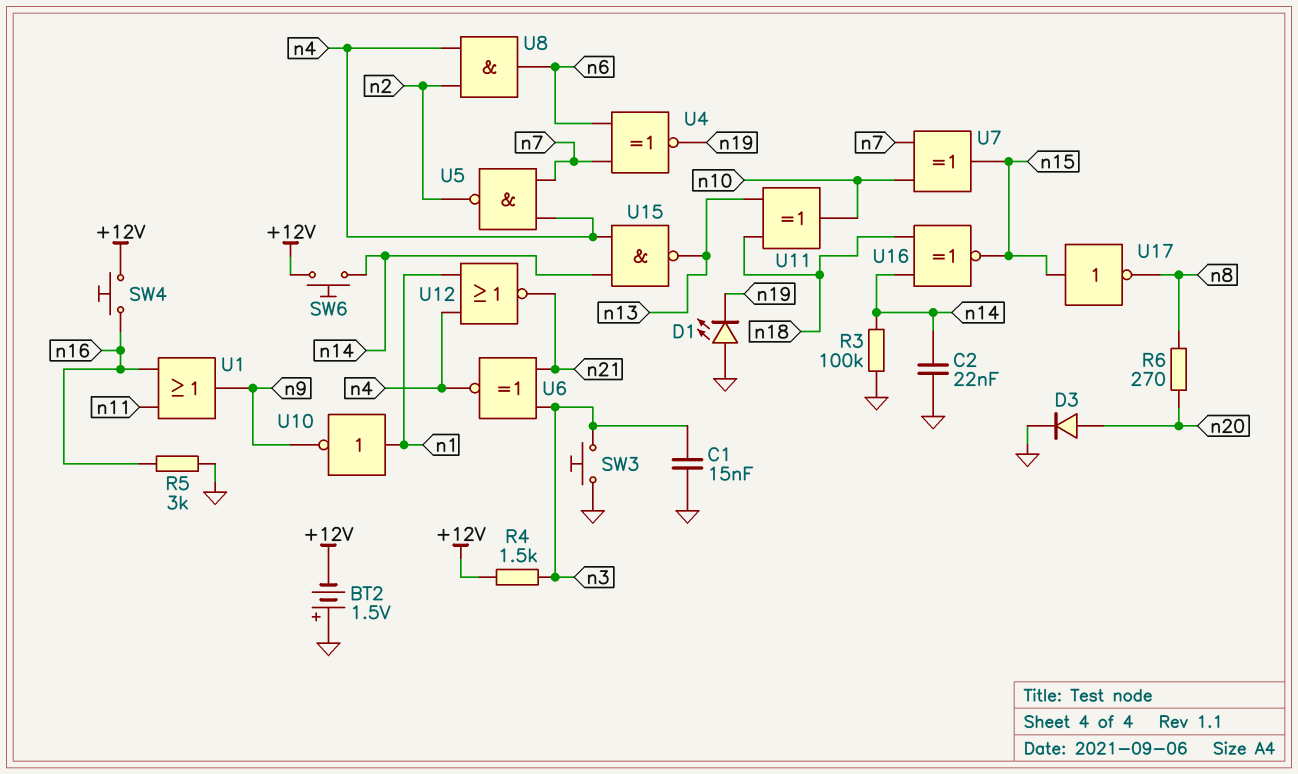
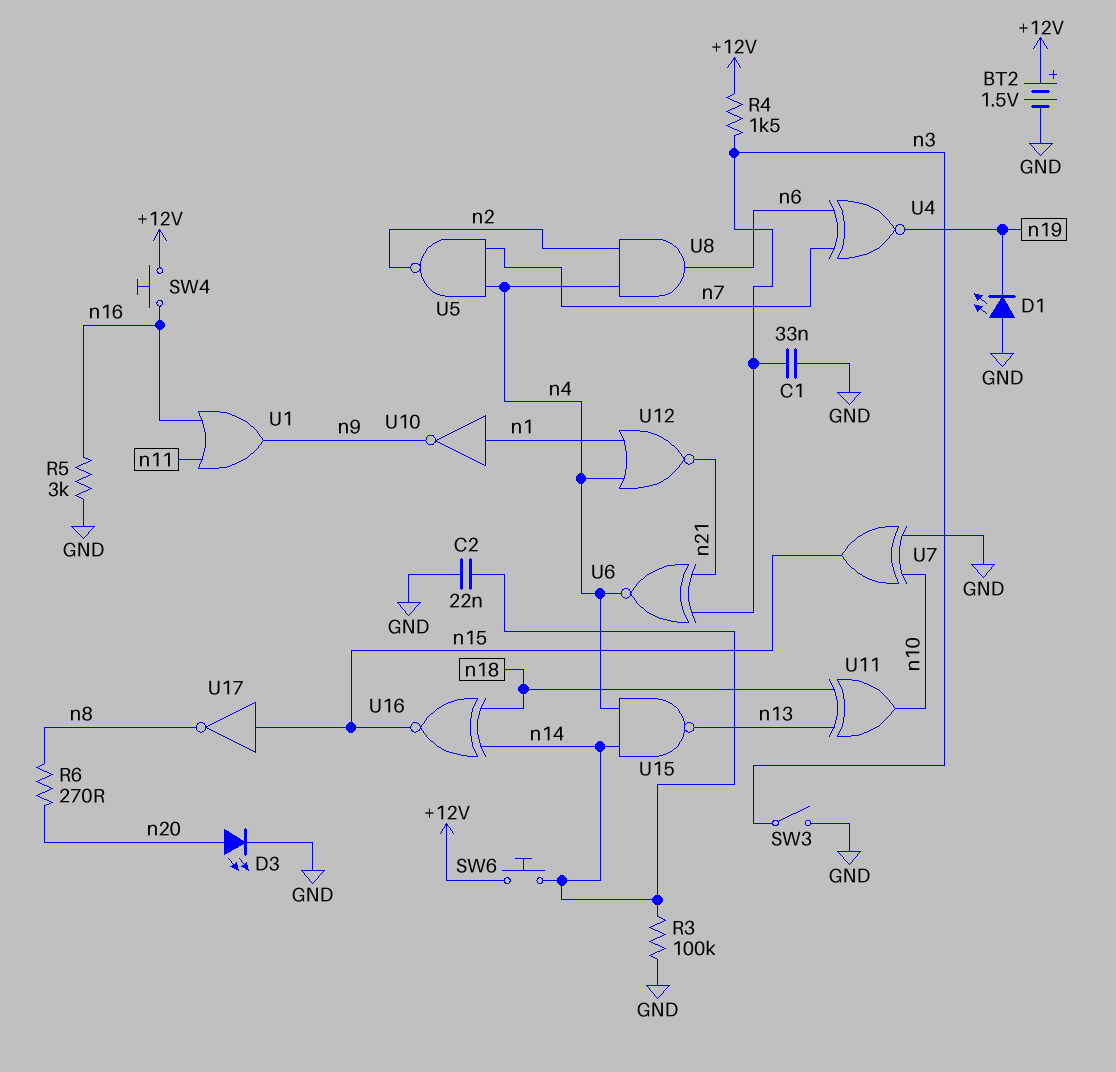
BT2: 1.5V (plus GND, minus +12V) -> 1.5V (plus +12V, minus GND)
C1: 15nF (GND, n3) -> 33nF (GND, n3)
D3: diode (A n20, K GND) -> LED (A n20, K GND)
SW3: button (GND, n3) -> switch (GND, n3)
U7: XOR (in n7, in n10, out n15) -> XOR (in GND, in n10, out n15)

